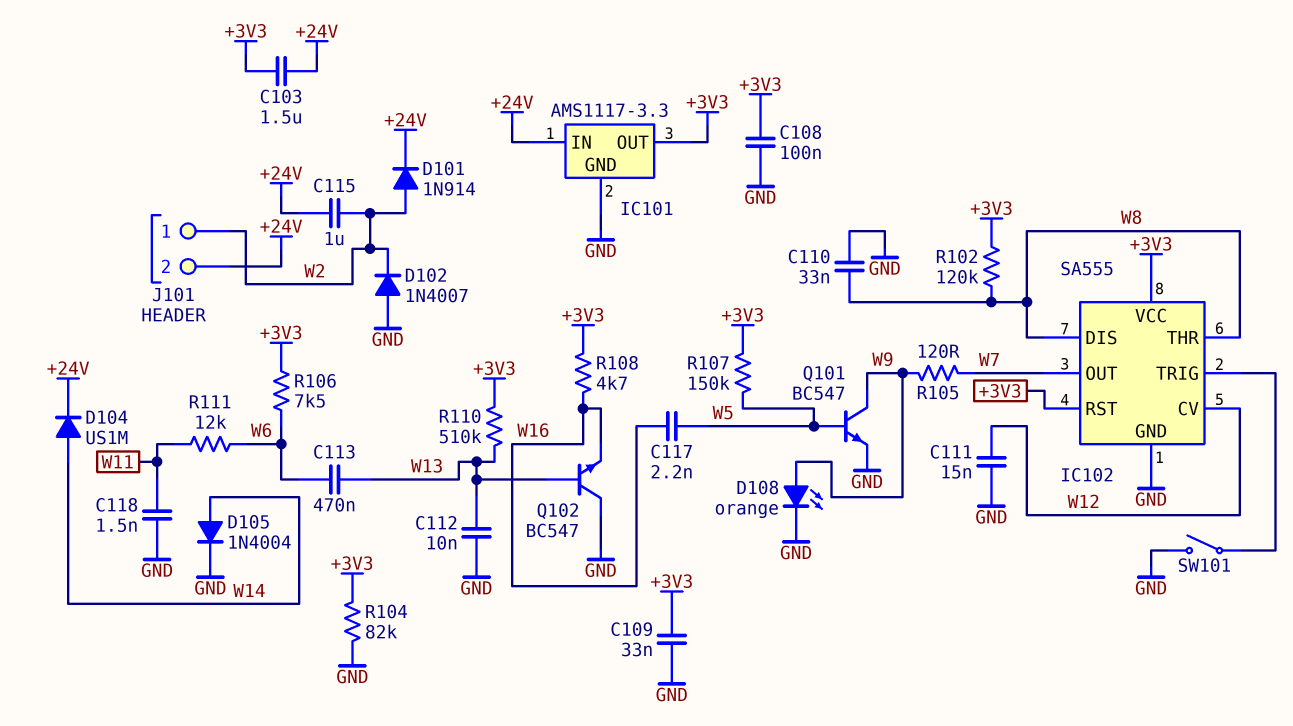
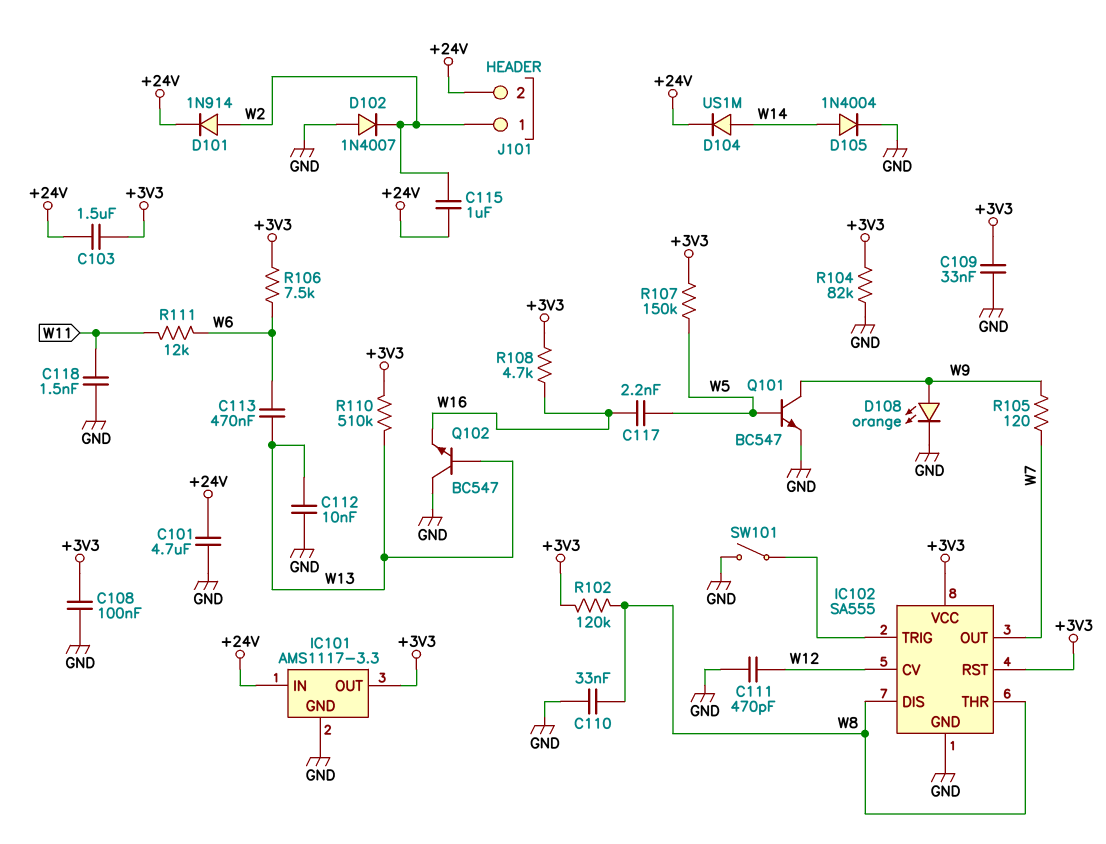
C101: none -> 4.7uF (+24V, GND)
C111: 15nF (GND, W12) -> 470pF (GND, W12)

